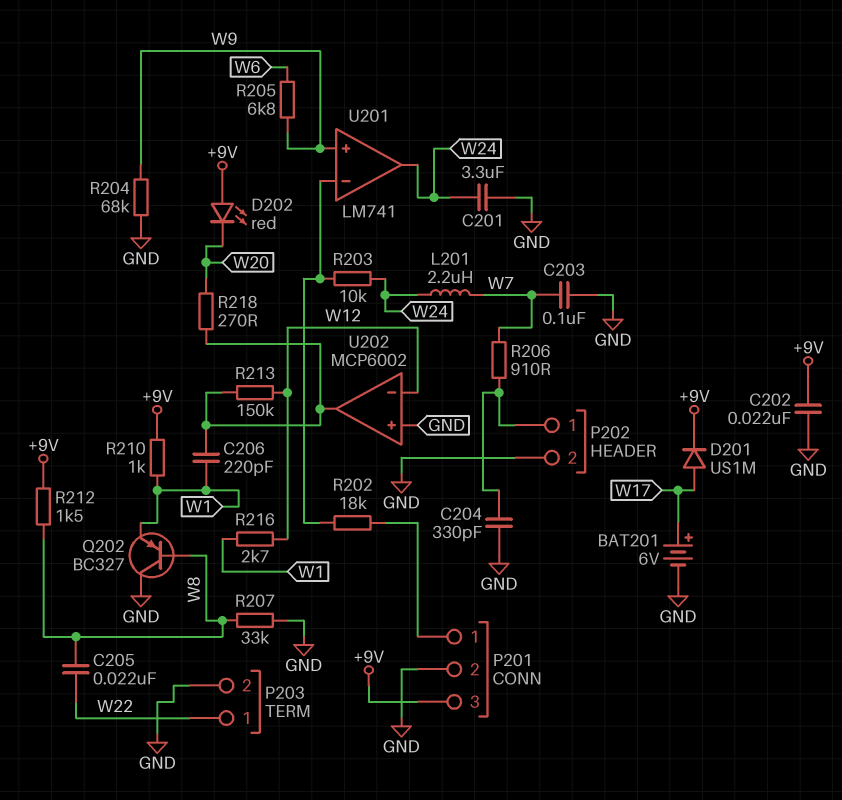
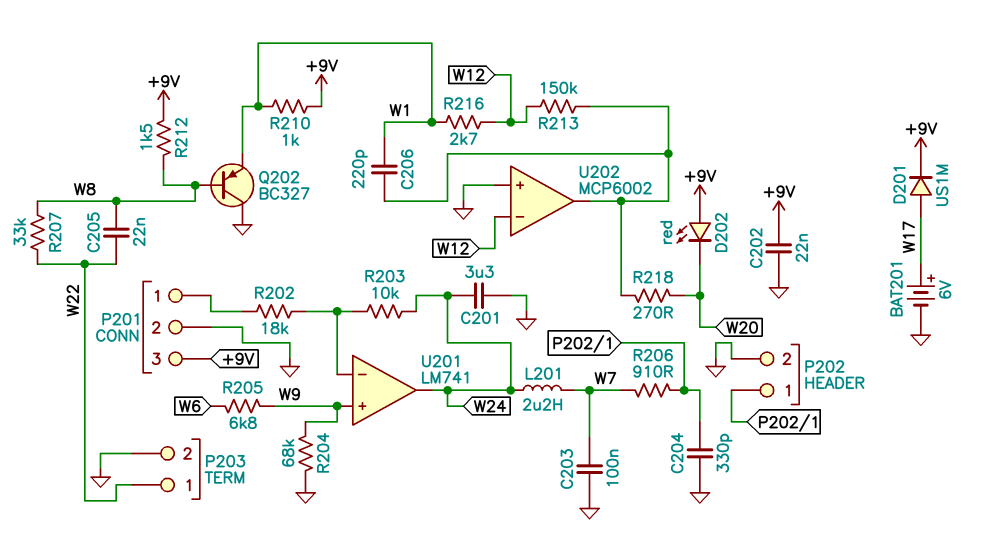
R207: 33k (GND, W8) -> 33k (W8, W22)

